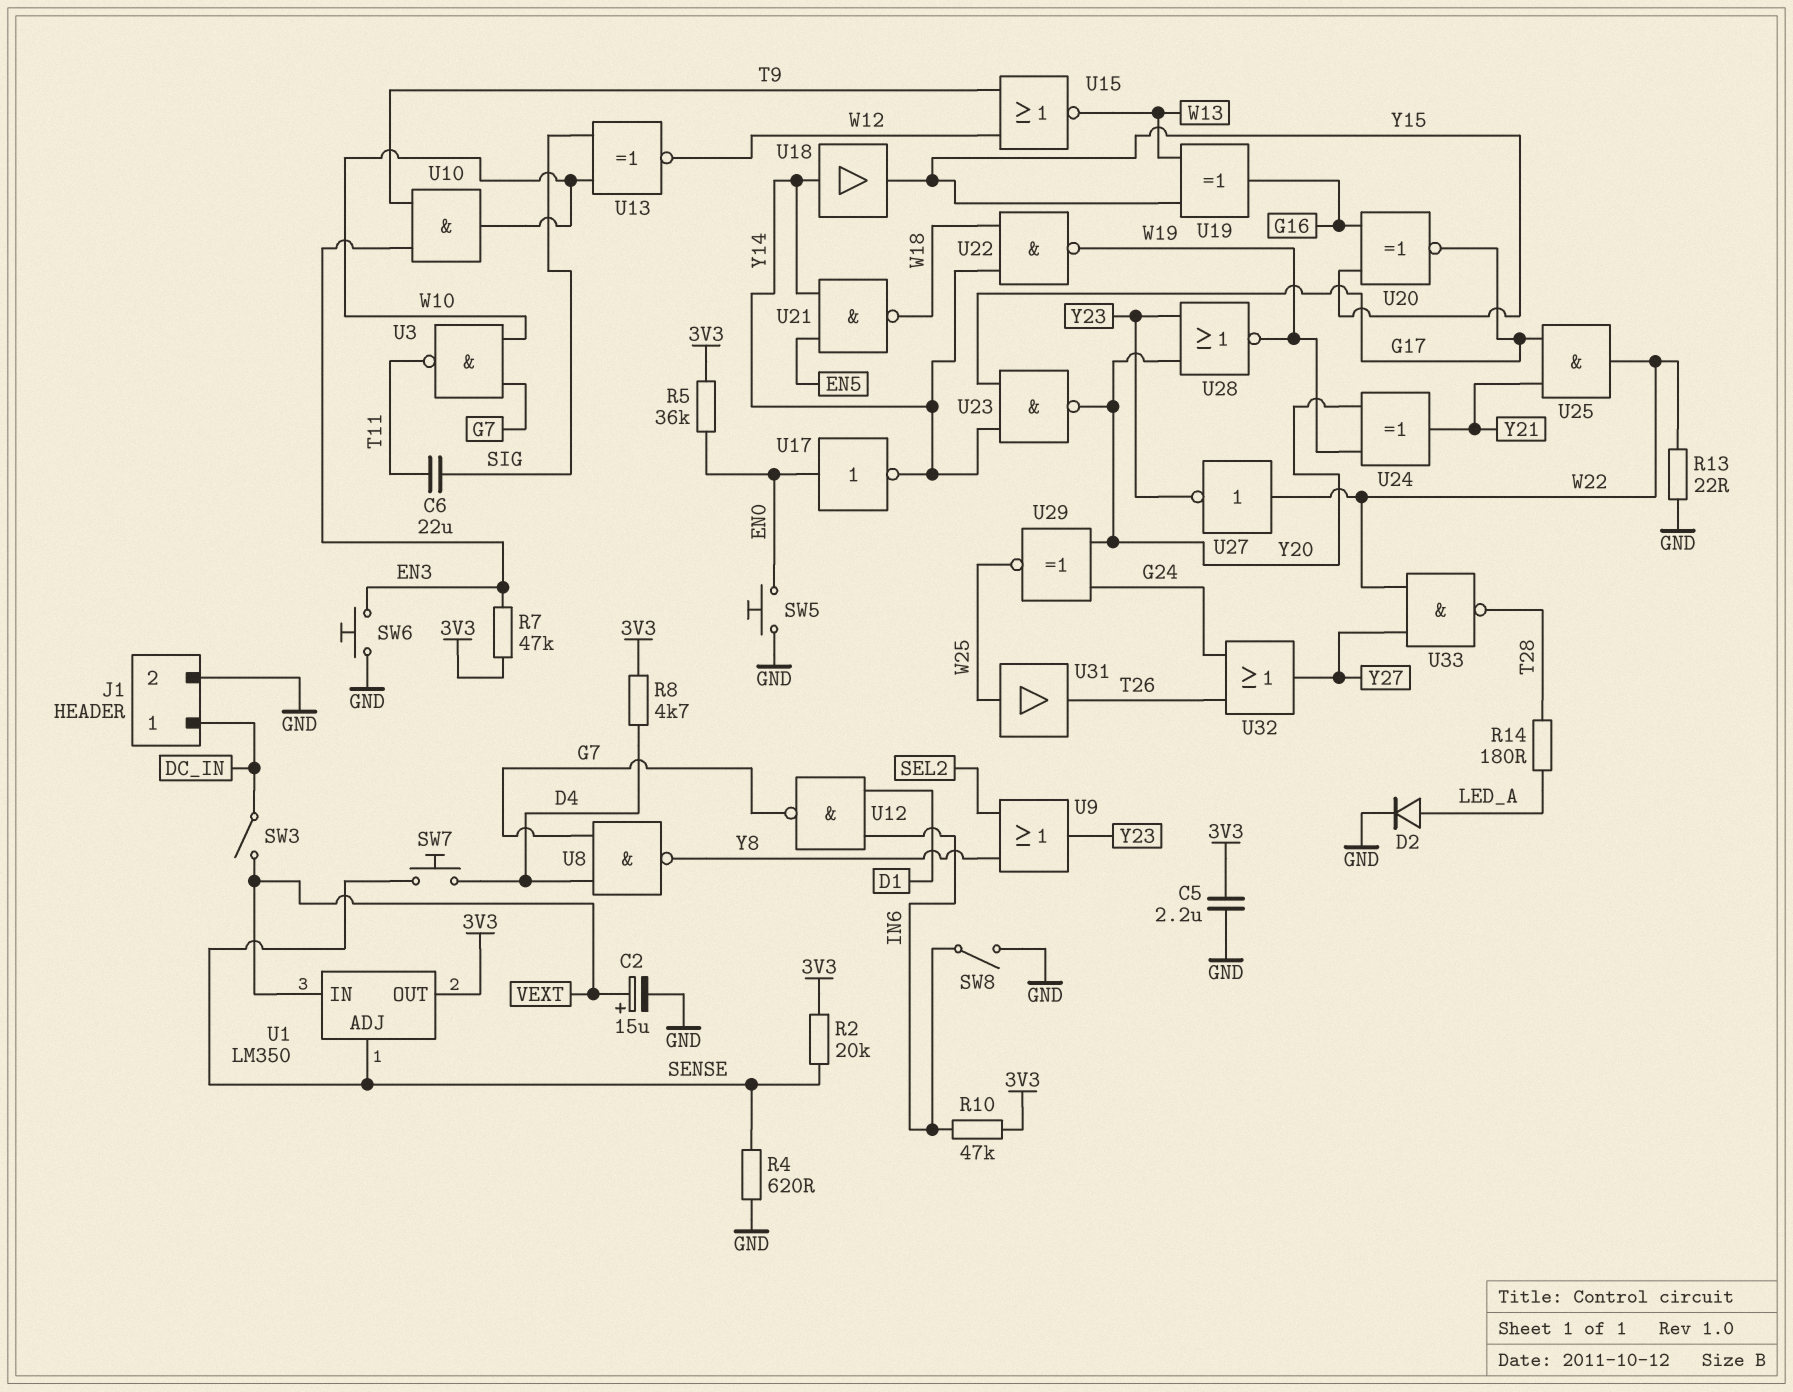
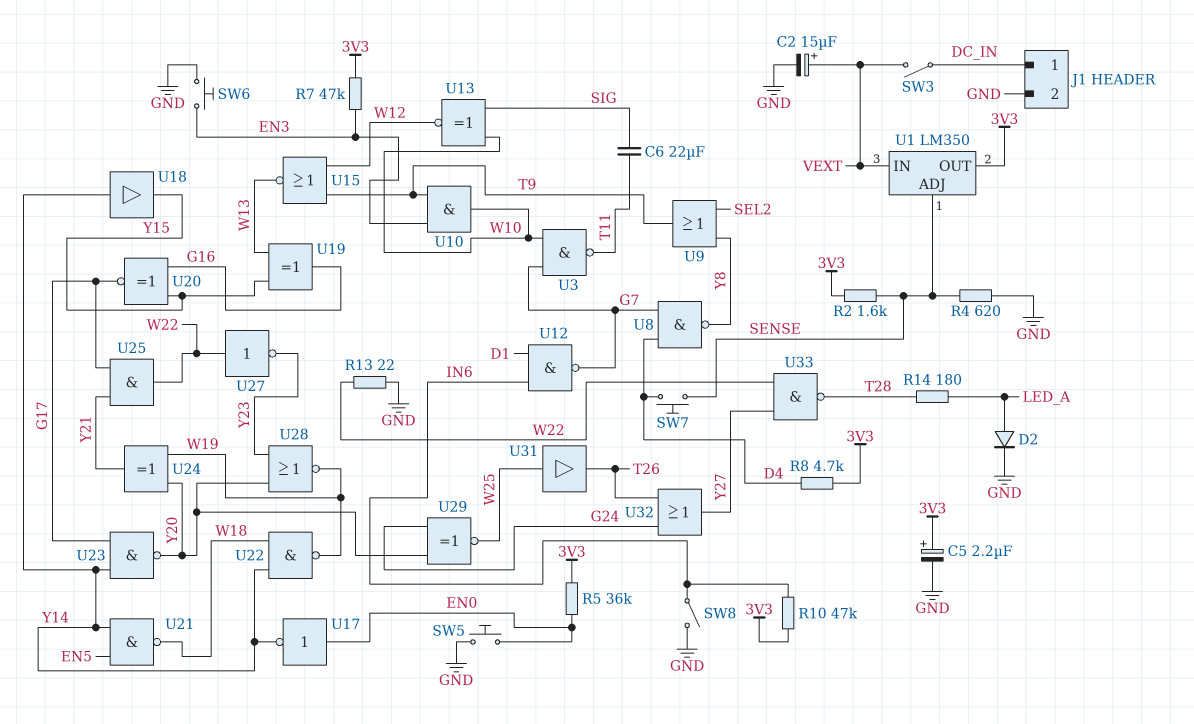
C5: 2.2uF (3V3, GND) -> 2.2uF (plus 3V3, minus GND)
R2: 20k (3V3, SENSE) -> 1.6k (3V3, SENSE)
U9: OR (in SEL2, in Y8, out Y23) -> OR (in SEL2, in Y8, out T9)

